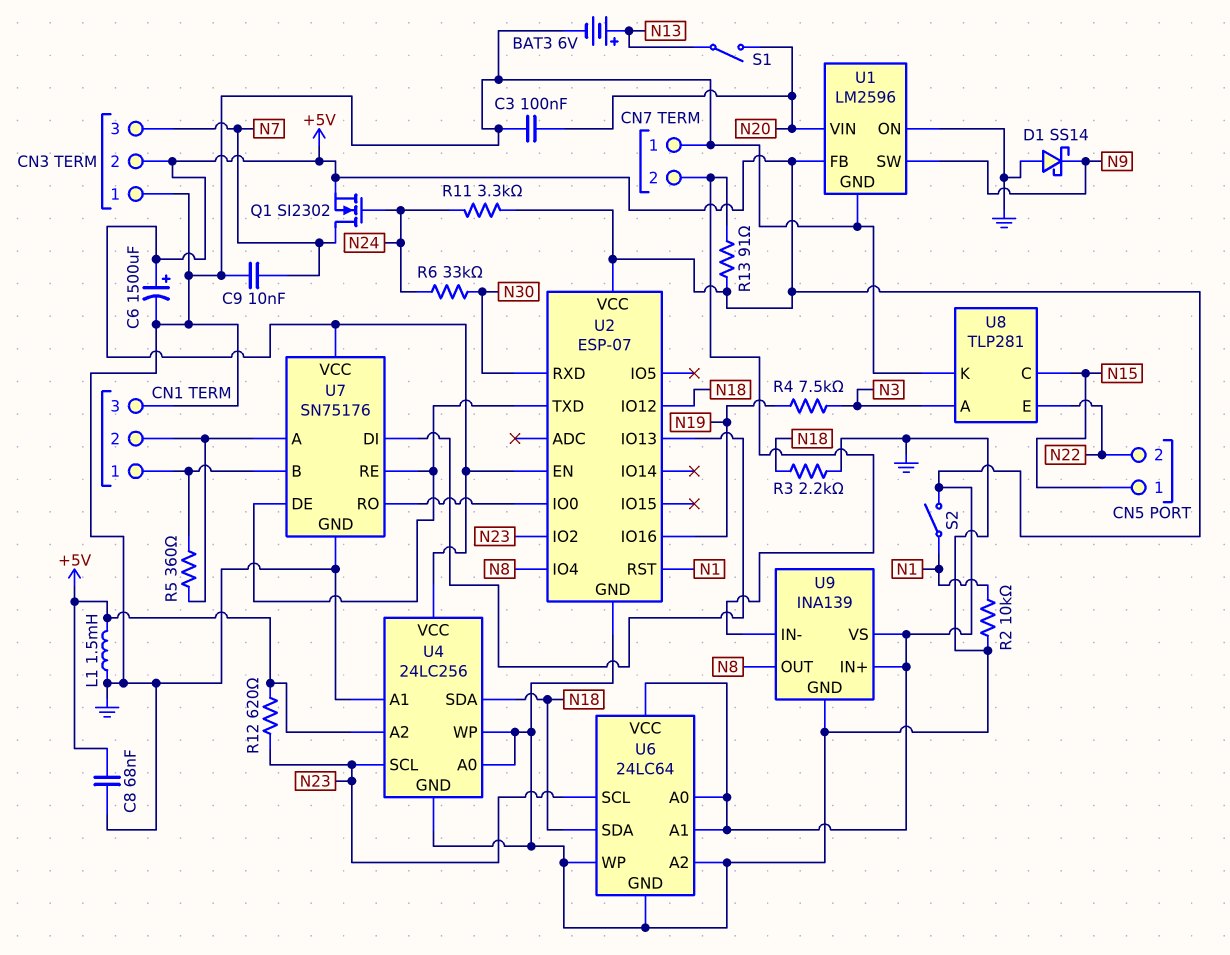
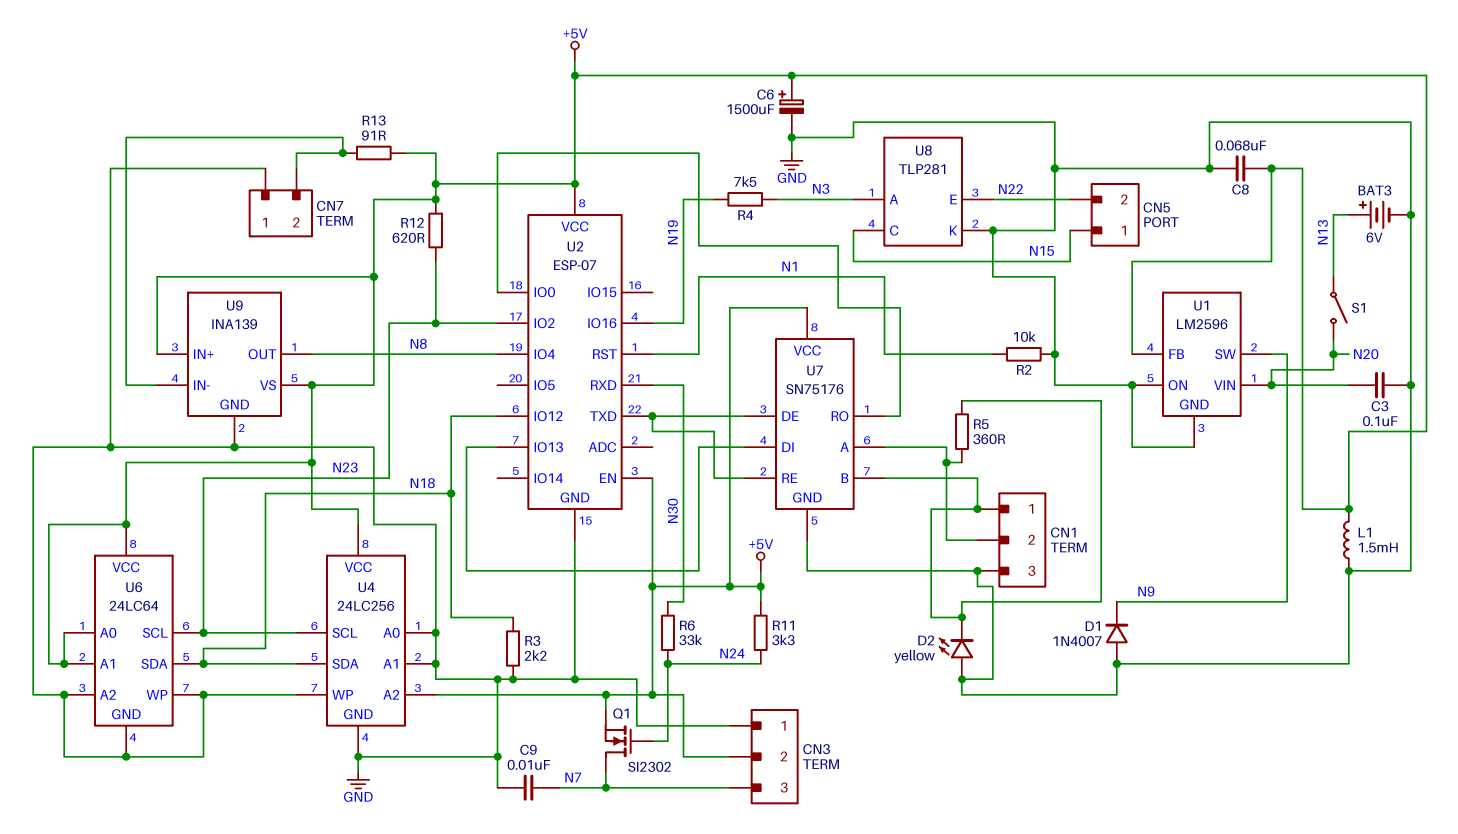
D1: schottky SS14 (A GND, K N9) -> diode 1N4007 (A GND, K N9)
D2: none -> LED yellow (A GND, K CN1/1)
S2: switch (+5V, N1) -> none

